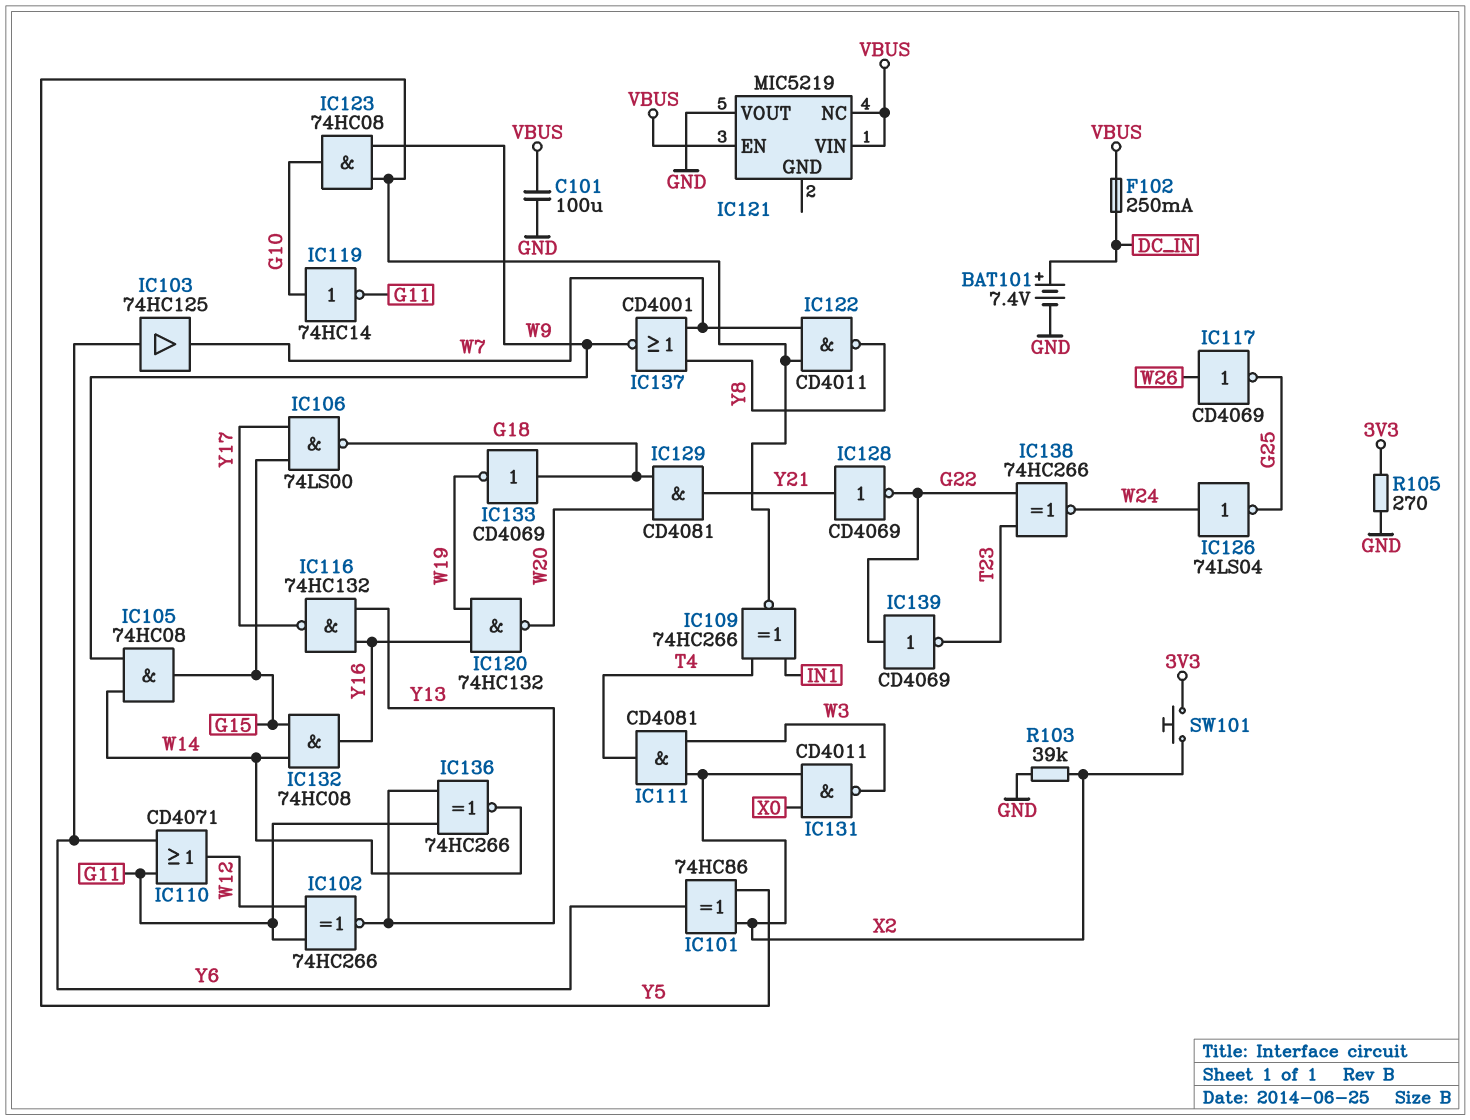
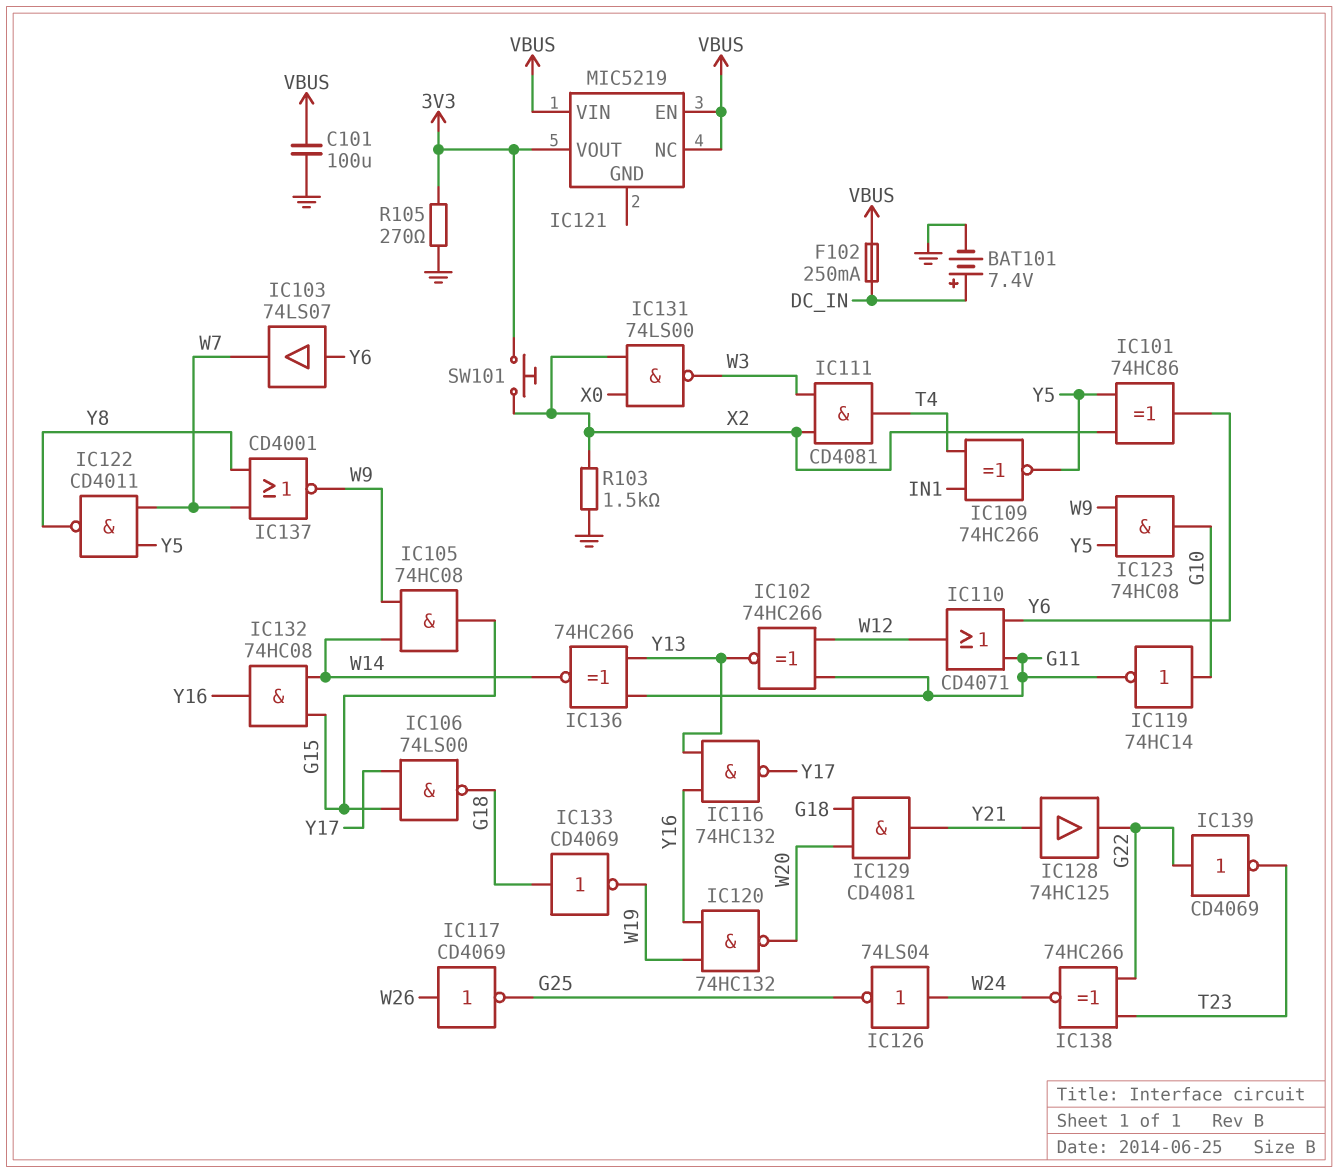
IC103: buffer 74HC125 (in Y6, out W7) -> buffer 74LS07 (in Y6, out W7)
IC121 pin VOUT: GND -> 3V3
IC128: NOT CD4069 (in Y21, out G22) -> buffer 74HC125 (in Y21, out G22)
IC131: NAND CD4011 (in X0, in X2, out W3) -> NAND 74LS00 (in X0, in X2, out W3)
R103: 39k (GND, X2) -> 1.5k (GND, X2)

